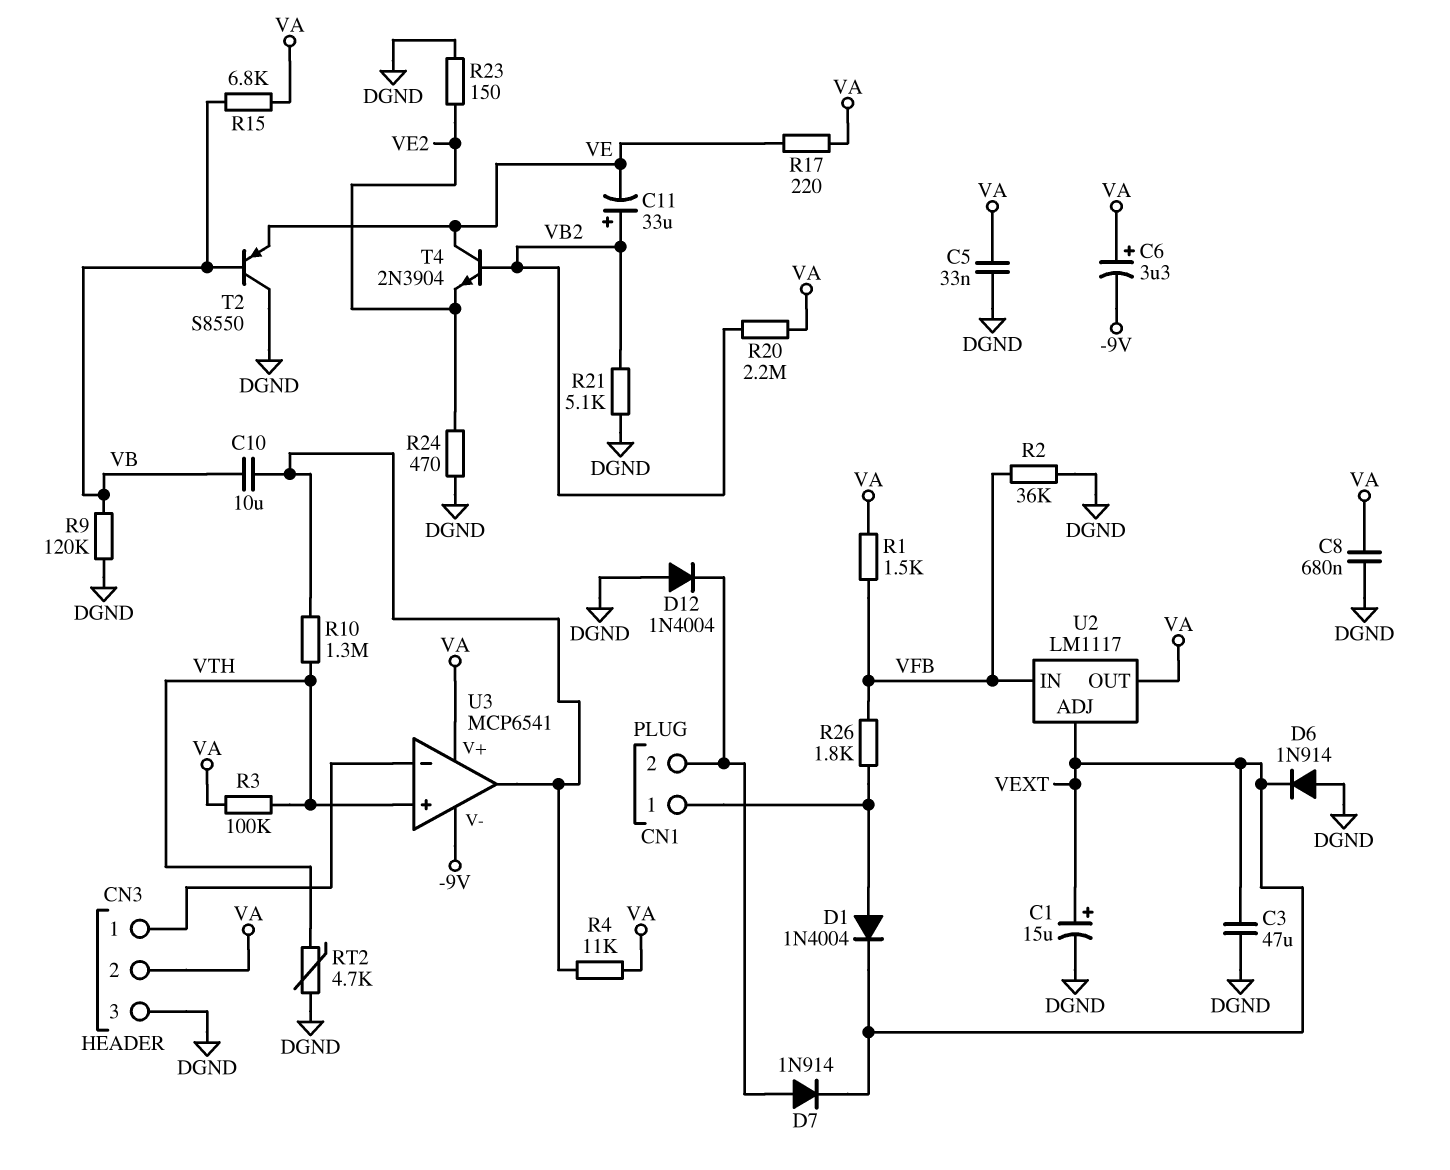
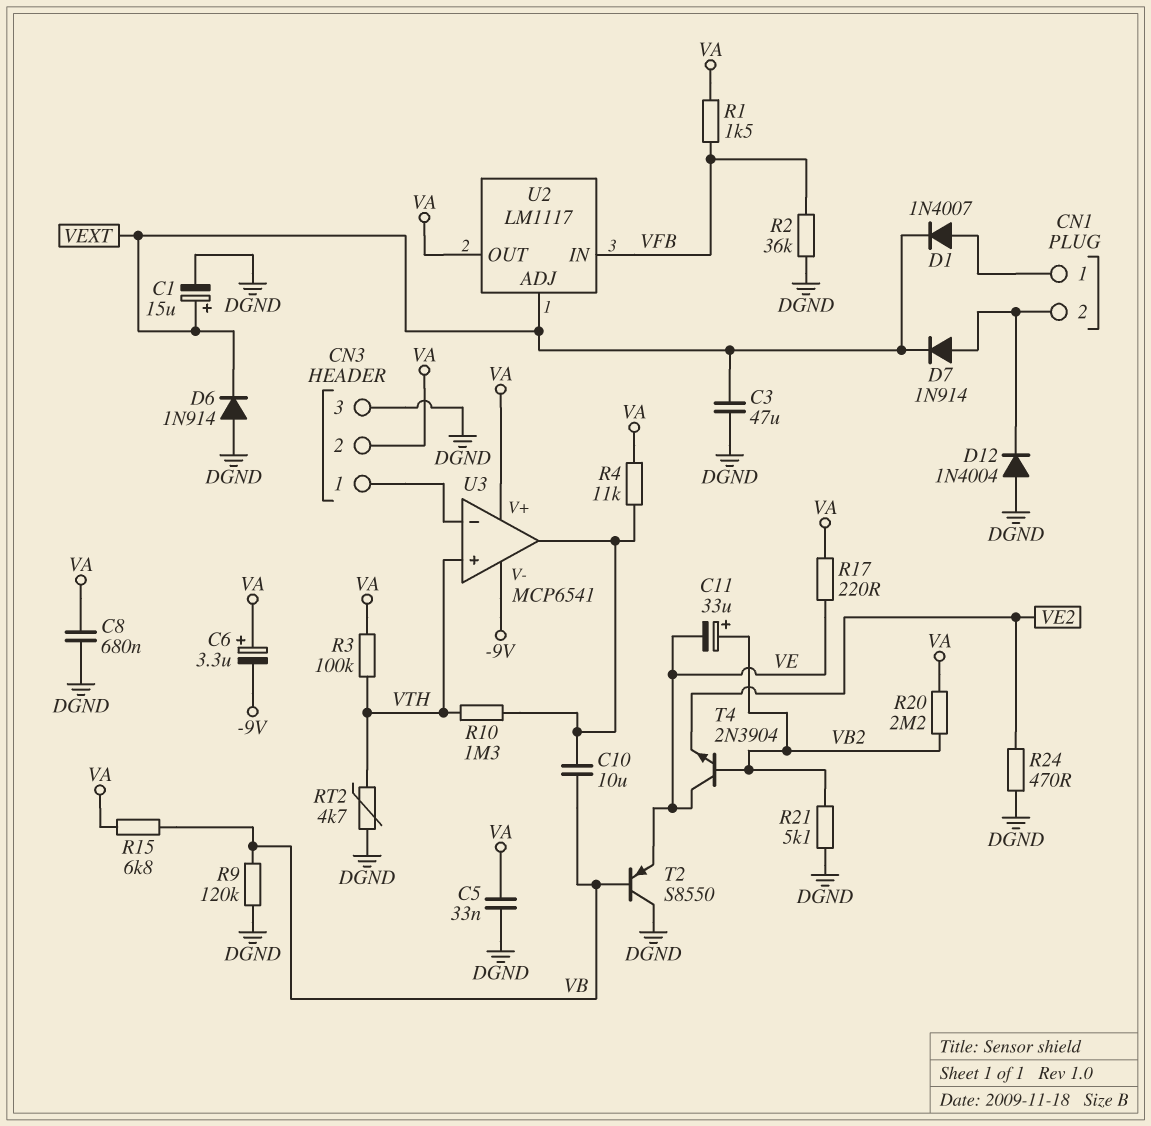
D1: diode 1N4004 (A CN1/1, K VEXT) -> diode 1N4007 (A CN1/1, K VEXT)
R23: 150 (DGND, VE2) -> none
R26: 1.8k (CN1/1, VFB) -> none

